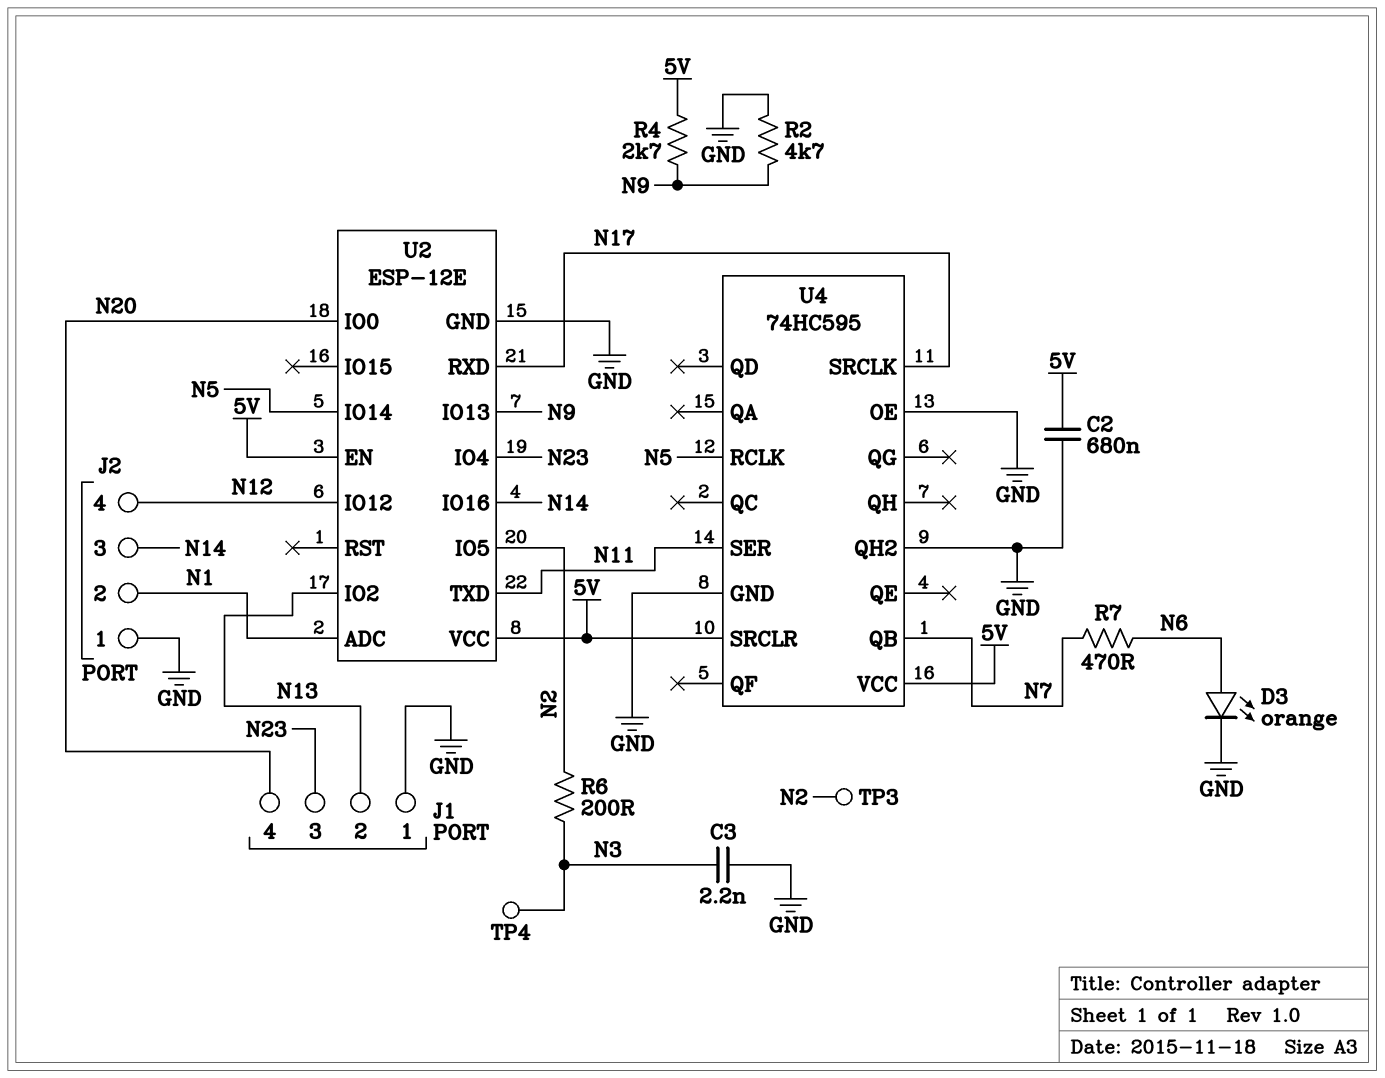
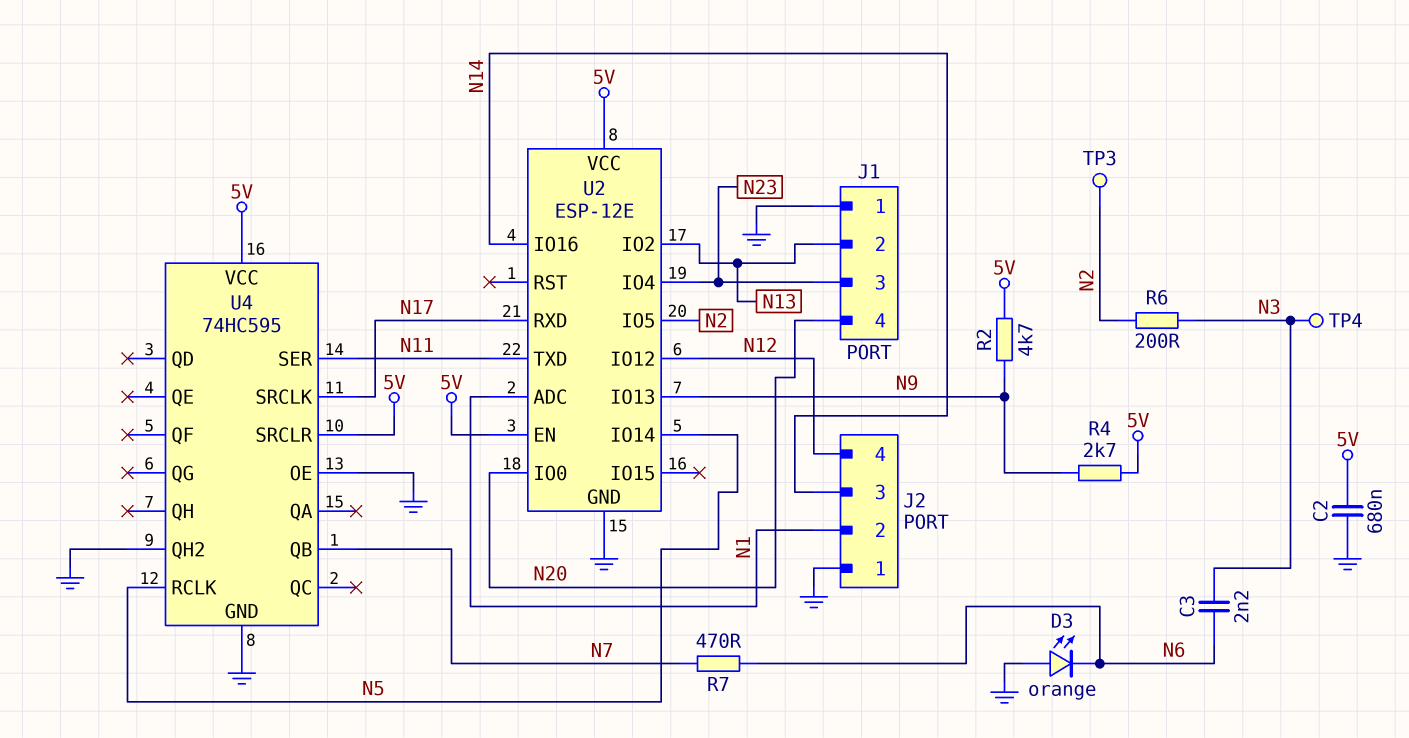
C3: 2.2nF (GND, N3) -> 2.2nF (N3, N6)
D3: LED orange (A N6, K GND) -> LED orange (A GND, K N6)
R2: 4.7k (GND, N9) -> 4.7k (5V, N9)

